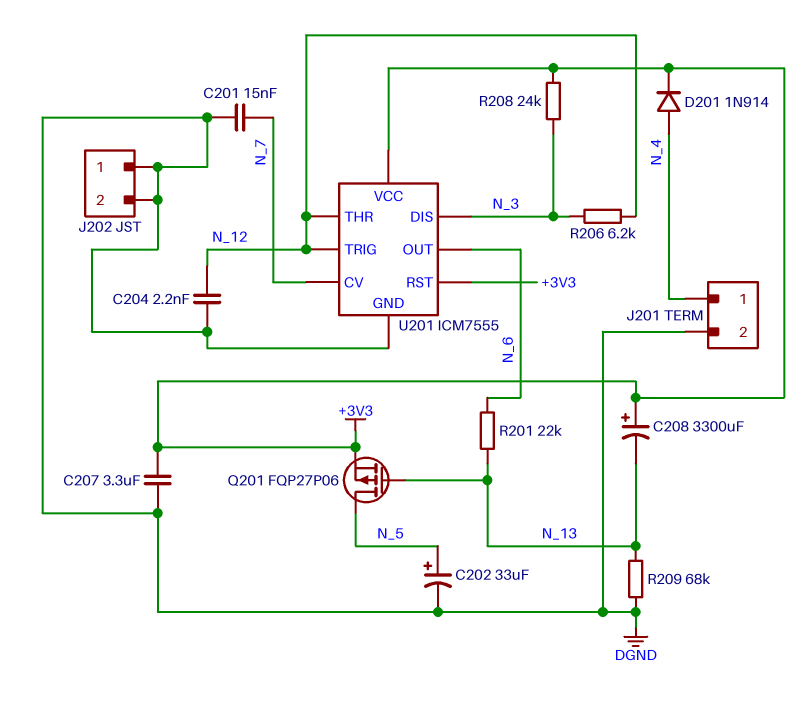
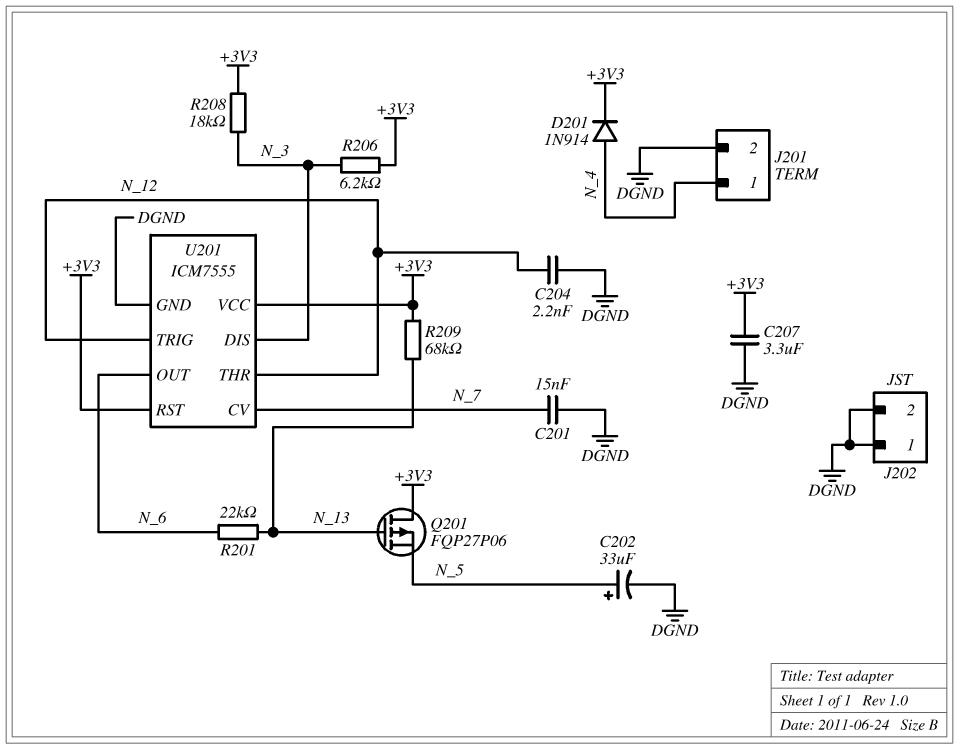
C208: 3300uF (plus +3V3, minus N_13) -> none
Q201: PMOS FQP27P06 (G N_13, D N_5, S +3V3) -> PMOS FQP27P06 (G N_13, D +3V3, S N_5)
R206: 6.2k (N_3, N_12) -> 6.2k (+3V3, N_3)
R208: 24k (+3V3, N_3) -> 18k (+3V3, N_3)
R209: 68k (DGND, N_13) -> 68k (+3V3, N_13)

